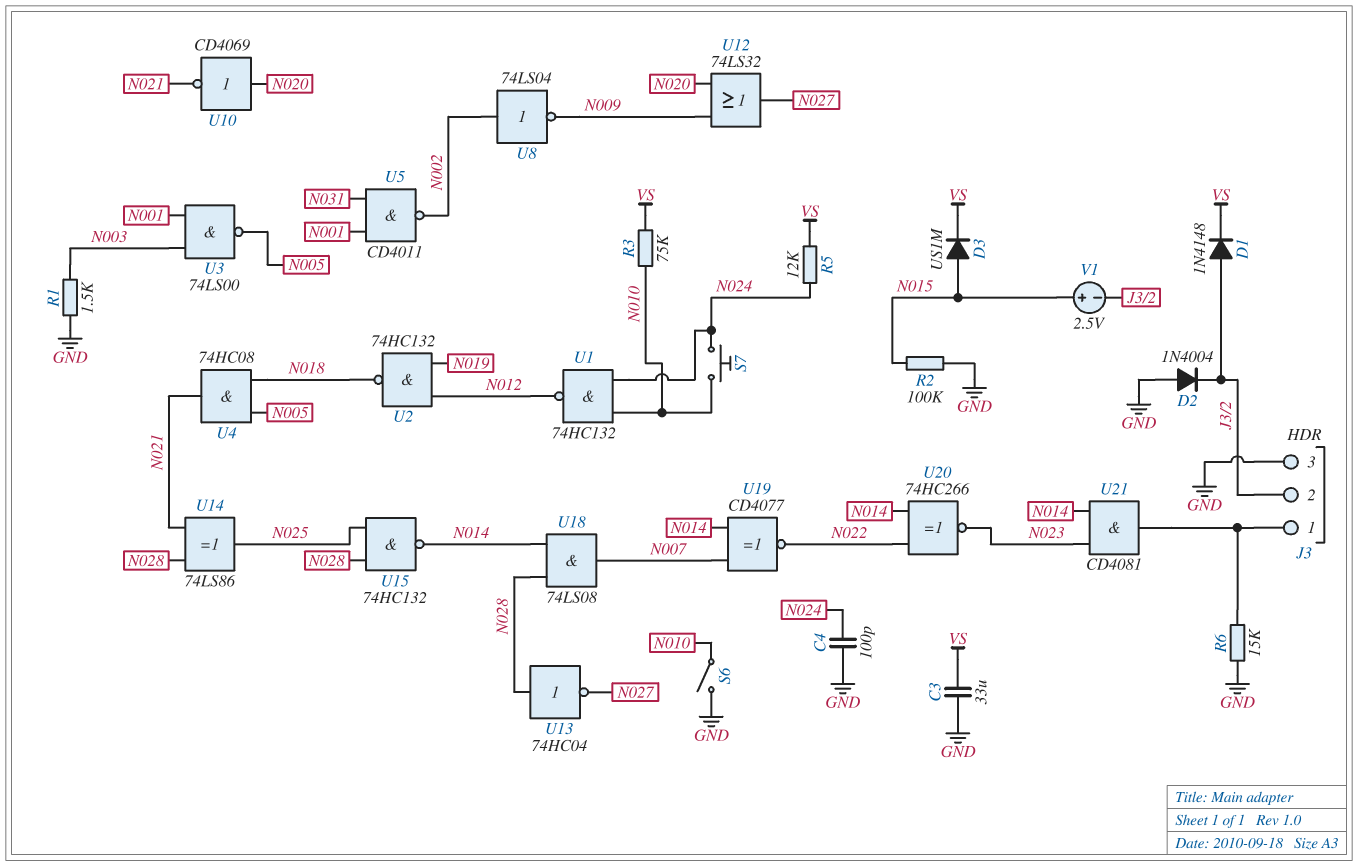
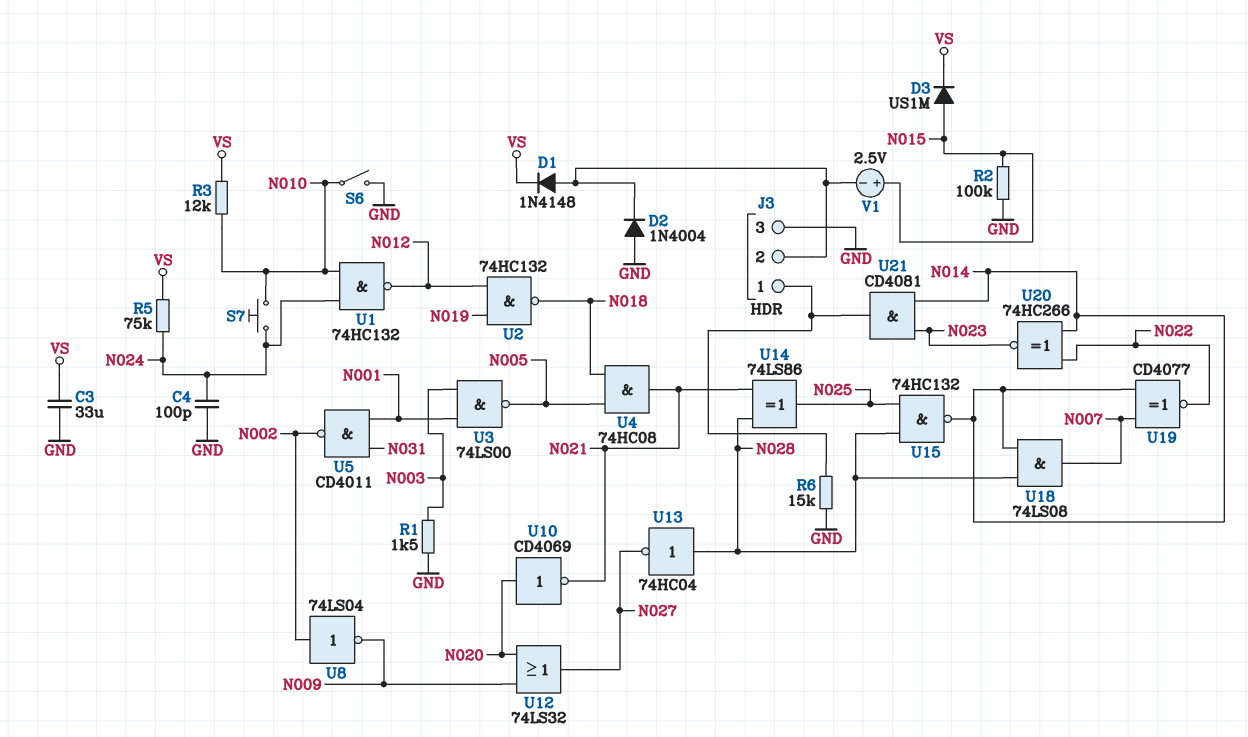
R3: 75k (N010, VS) -> 12k (N010, VS)
R5: 12k (N024, VS) -> 75k (N024, VS)

